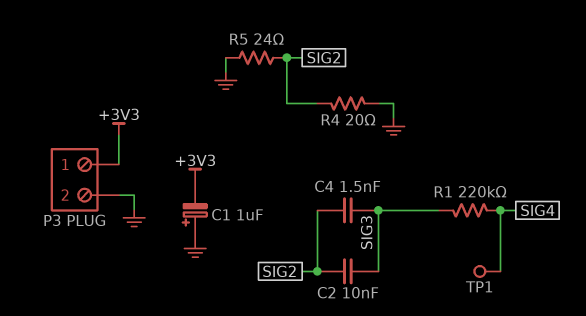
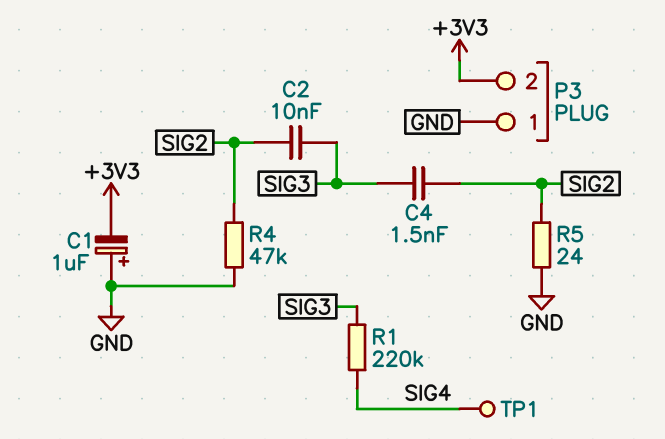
P3 pin 1: +3V3 -> GND
P3 pin 2: GND -> +3V3
R4: 20 (GND, SIG2) -> 47k (GND, SIG2)

